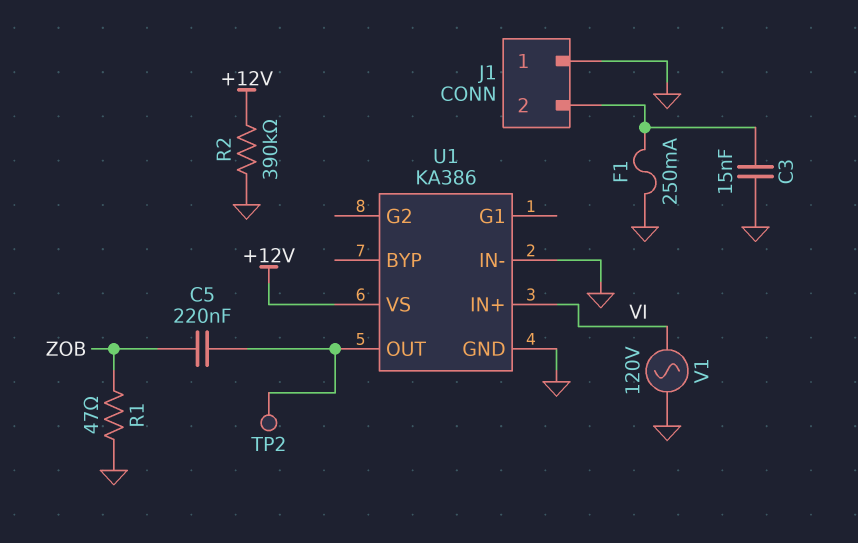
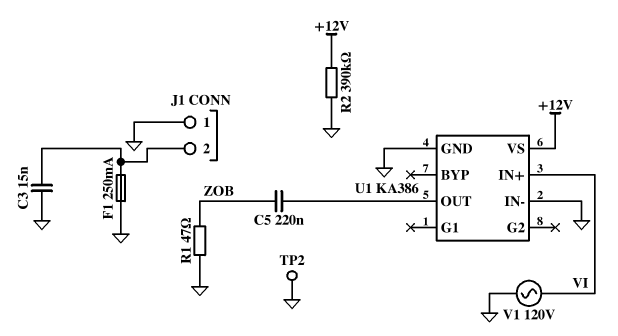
TP2: test point (U1/OUT) -> test point (GND)

